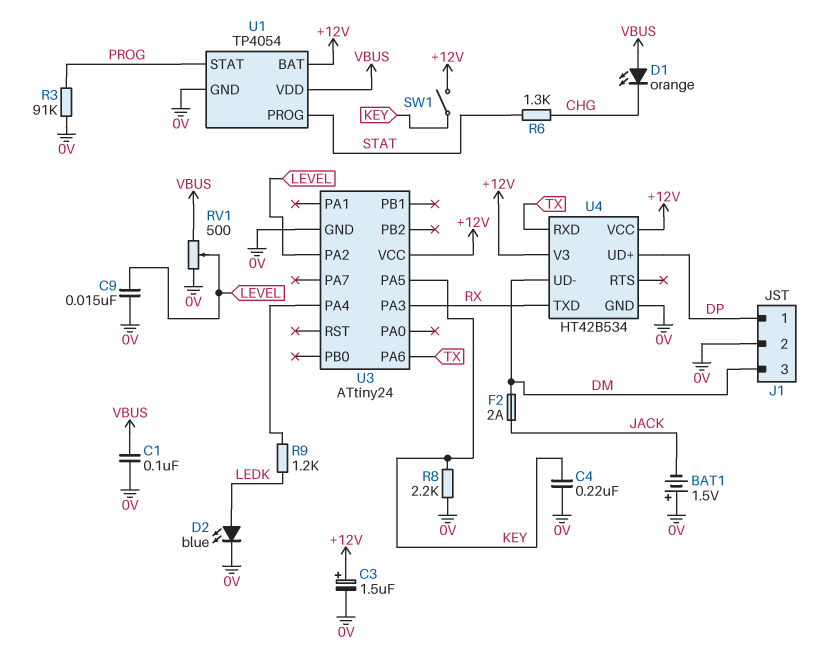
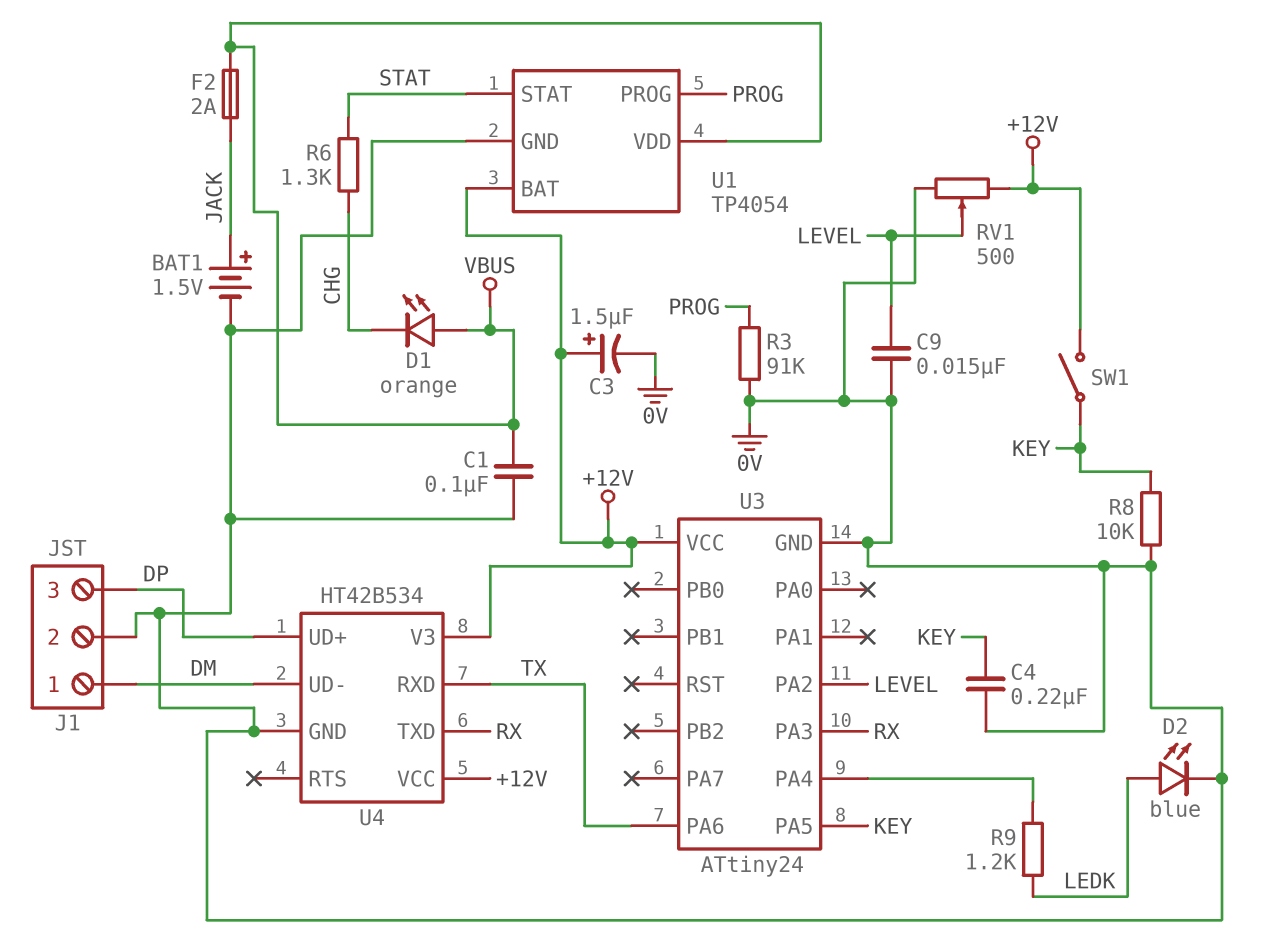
BAT1: 1.5V (plus 0V, minus JACK) -> 1.5V (plus JACK, minus 0V)
F2: 2A (DM, JACK) -> 2A (JACK, VBUS)
J1 pin 1: DP -> DM
J1 pin 3: DM -> DP
R8: 2.2k (0V, KEY) -> 10k (0V, KEY)
RV1: 500 (0V, VBUS, wiper LEVEL) -> 500 (+12V, 0V, wiper LEVEL)
U1 pin PROG: STAT -> PROG
U1 pin STAT: PROG -> STAT

